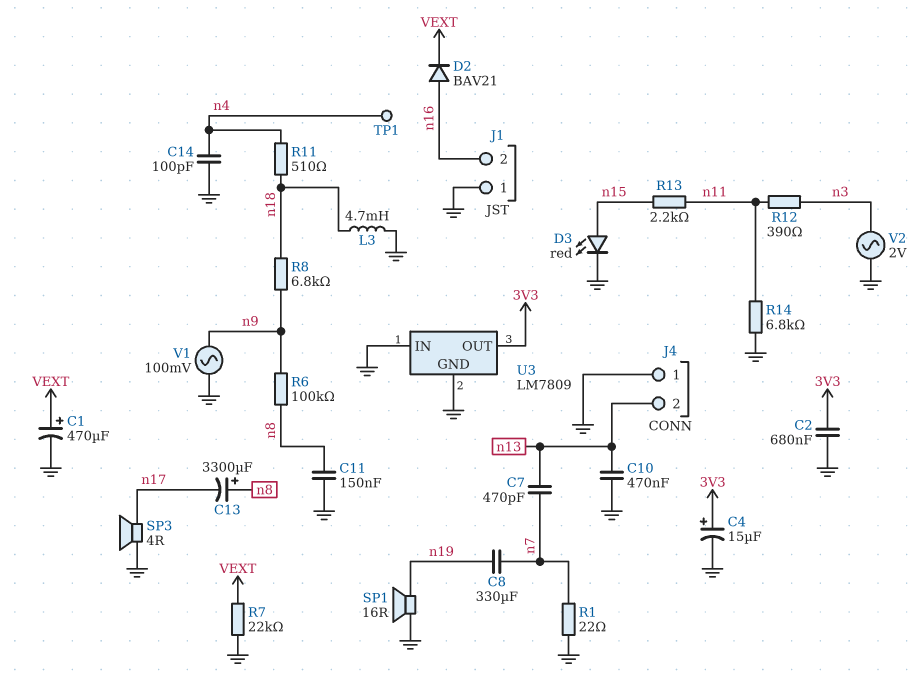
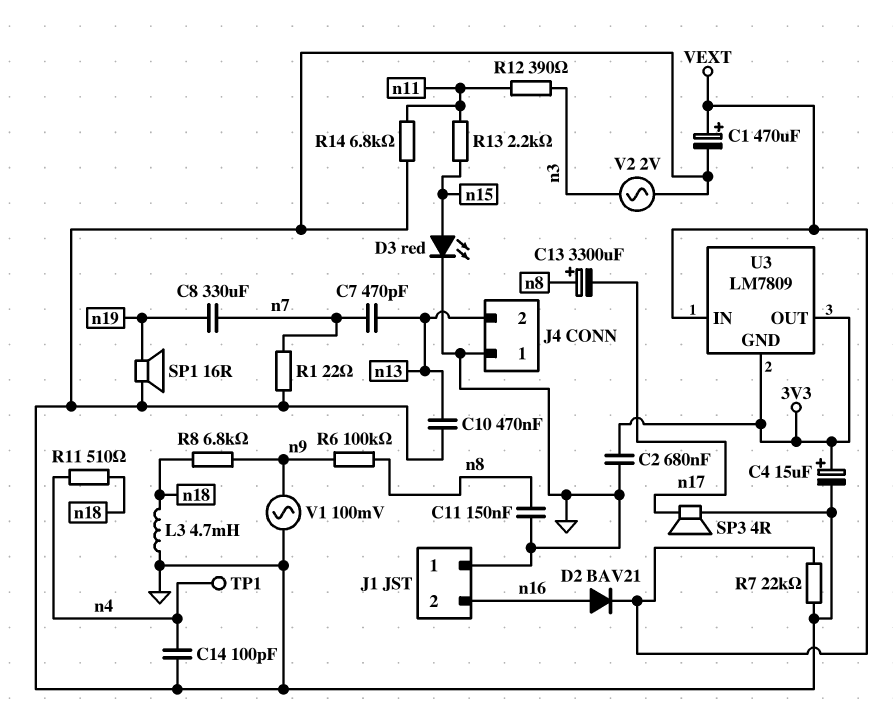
U3 pin GND: GND -> 3V3
U3 pin IN: GND -> VEXT

